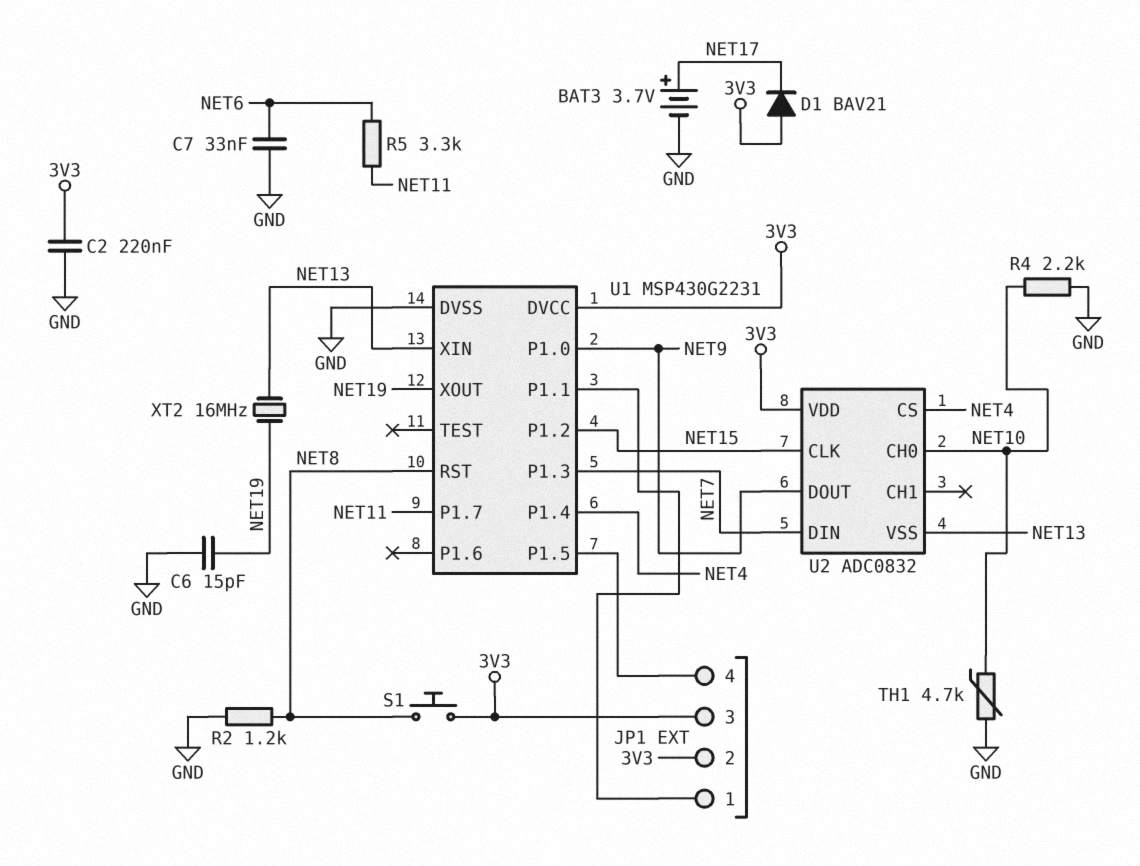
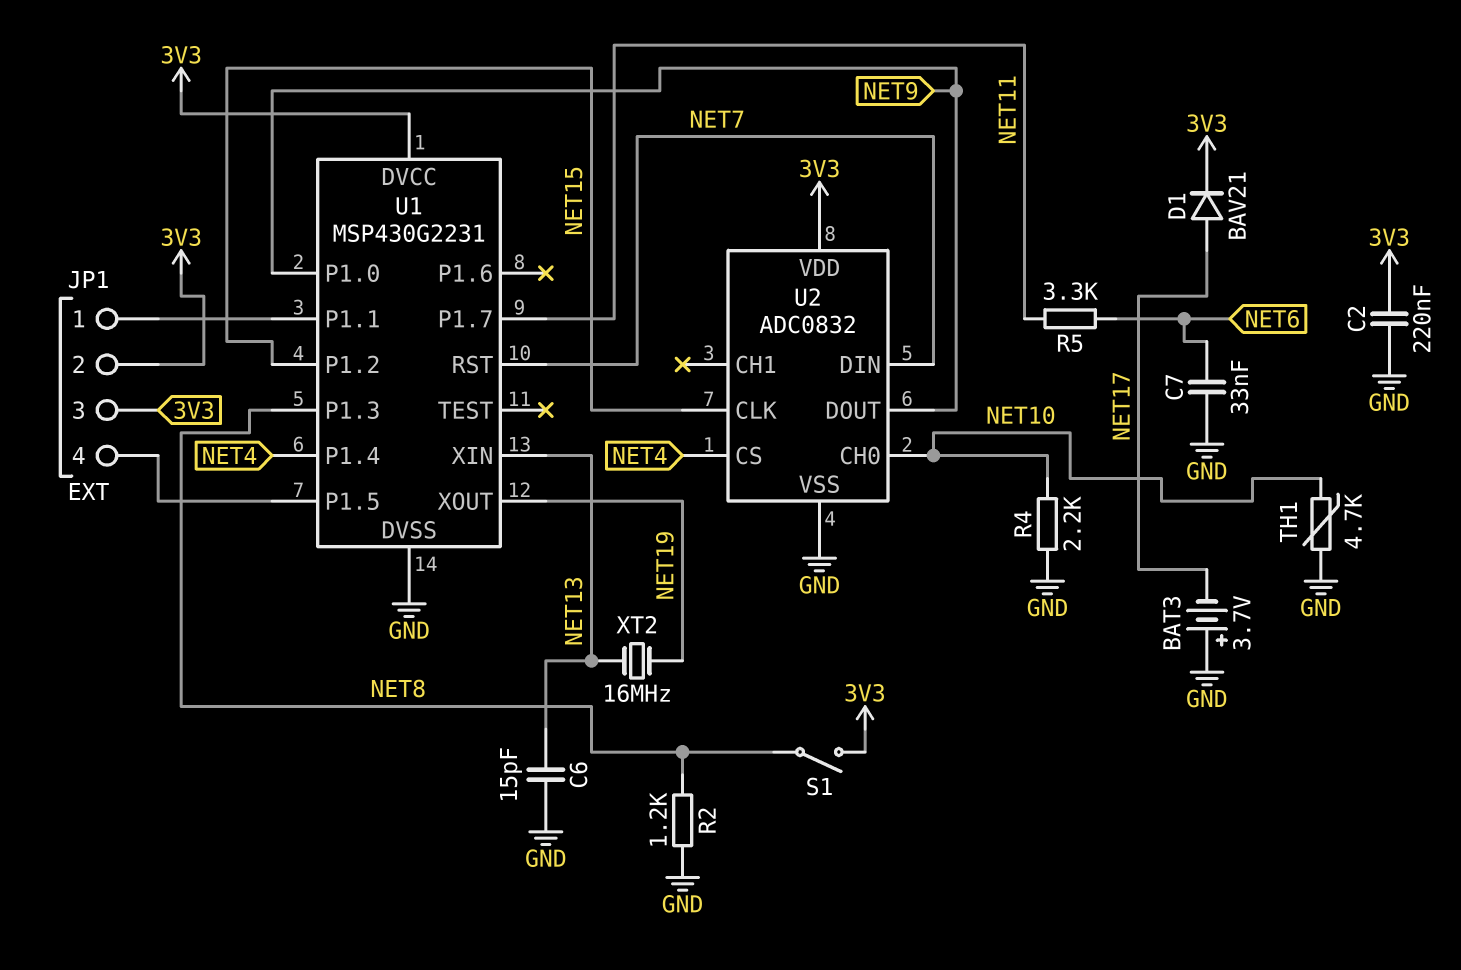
BAT3: 3.7V (plus NET17, minus GND) -> 3.7V (plus GND, minus NET17)
C6: 15pF (GND, NET19) -> 15pF (GND, NET13)
D1: diode BAV21 (A 3V3, K NET17) -> diode BAV21 (A NET17, K 3V3)
S1: button (3V3, NET8) -> switch (3V3, NET8)
U1 pin P1.3: NET7 -> NET8
U1 pin RST: NET8 -> NET7
U2 pin VSS: NET13 -> GND

